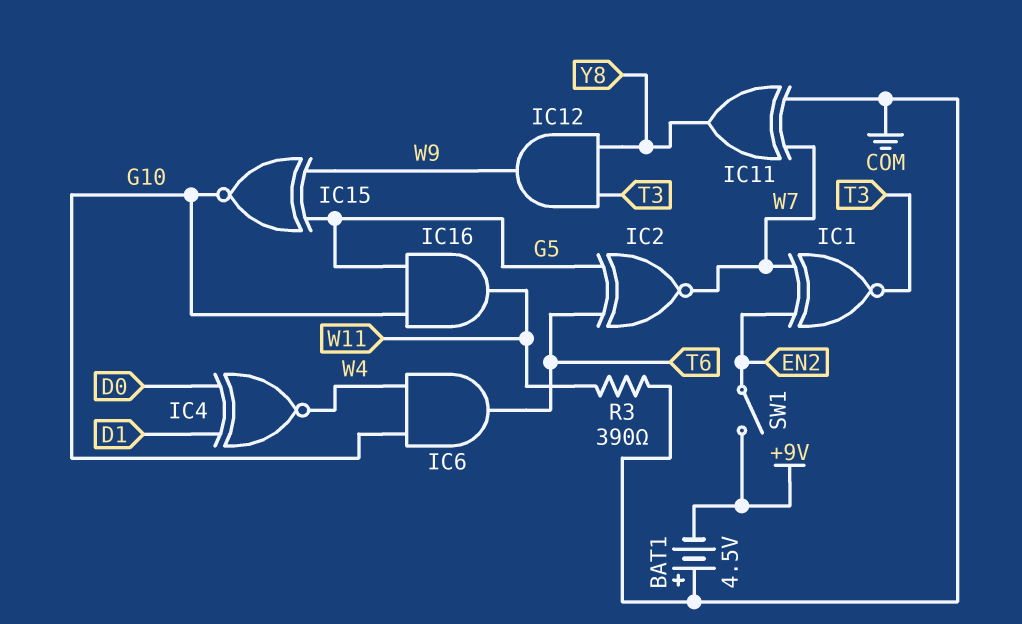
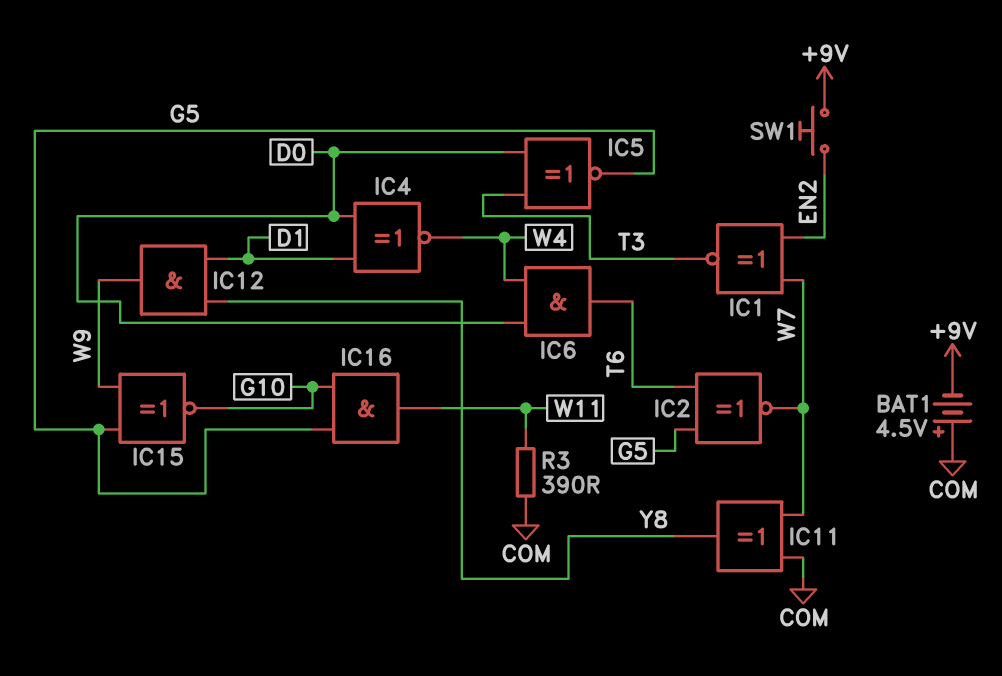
IC5: none -> XNOR (in D0, in T3, out G5)
IC6: AND (in G10, in W4, out T6) -> AND (in D0, in W4, out T6)
IC12: AND (in T3, in Y8, out W9) -> AND (in D1, in Y8, out W9)
SW1: switch (+9V, EN2) -> button (+9V, EN2)

